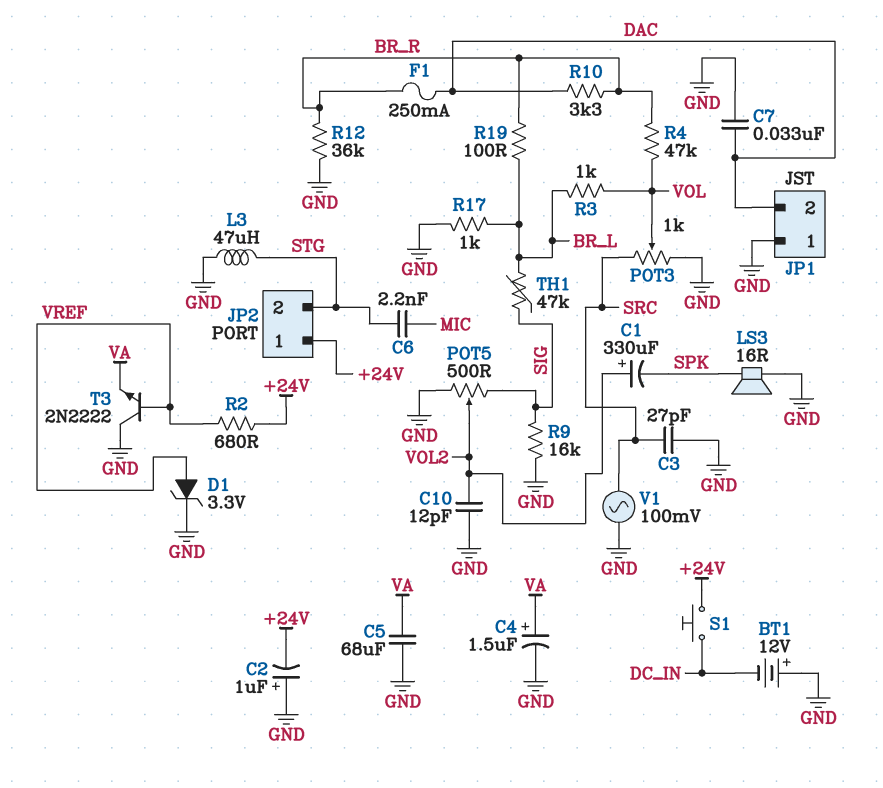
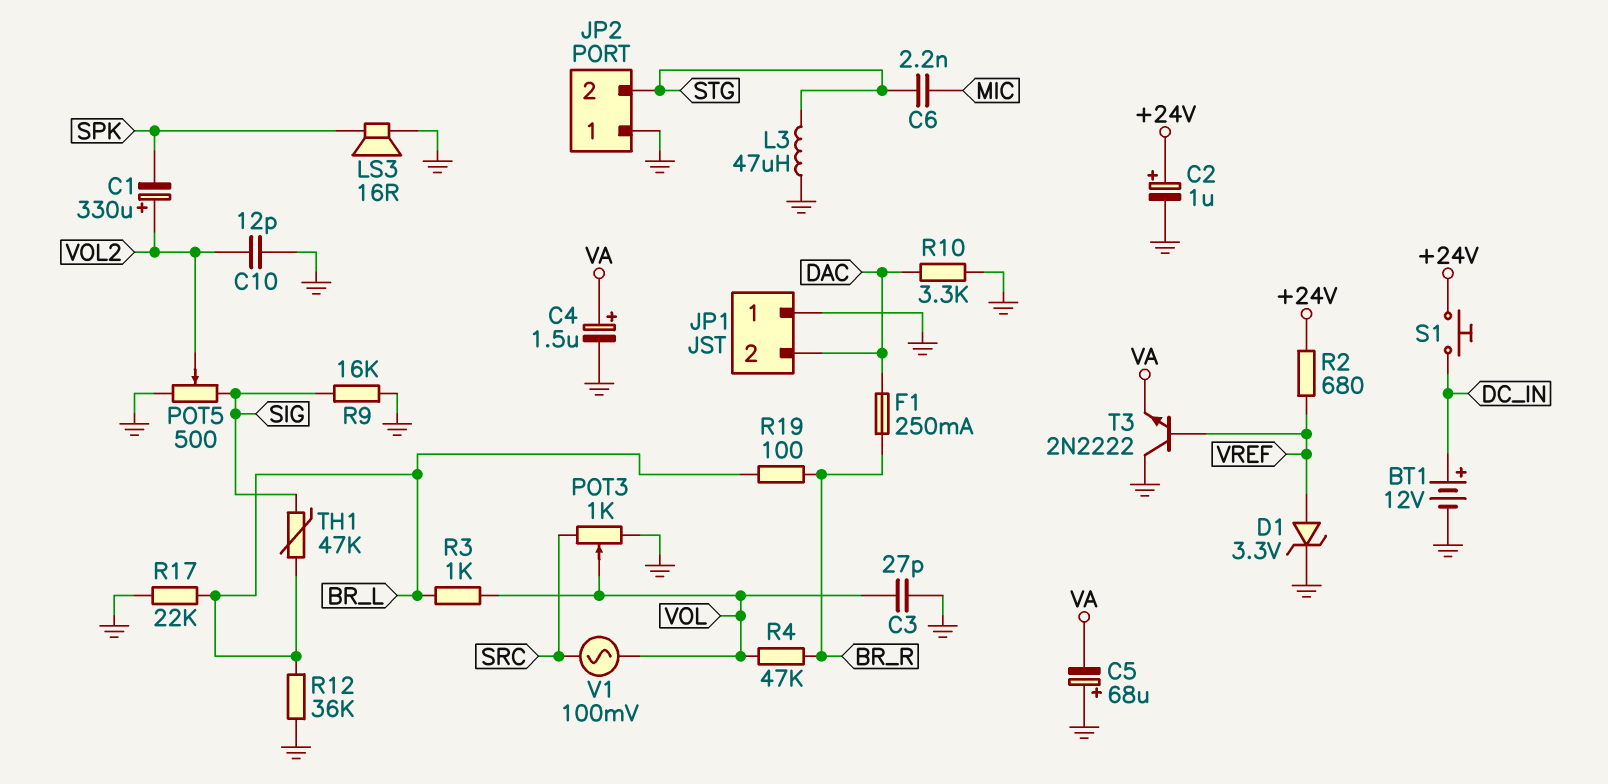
BT1: 12V (plus GND, minus DC_IN) -> 12V (plus DC_IN, minus GND)
C2: 1uF (plus GND, minus +24V) -> 1uF (plus +24V, minus GND)
C3: 27pF (GND, SRC) -> 27pF (GND, VOL)
C5: 68uF (GND, VA) -> 68uF (plus GND, minus VA)
C7: 33nF (DAC, GND) -> none
JP2 pin 1: +24V -> GND
R10: 3.3k (BR_R, DAC) -> 3.3k (DAC, GND)
R12: 36k (BR_R, GND) -> 36k (BR_L, GND)
R17: 1k (BR_L, GND) -> 22k (BR_L, GND)
V1: AC 100mV (GND, SRC) -> AC 100mV (SRC, VOL)

